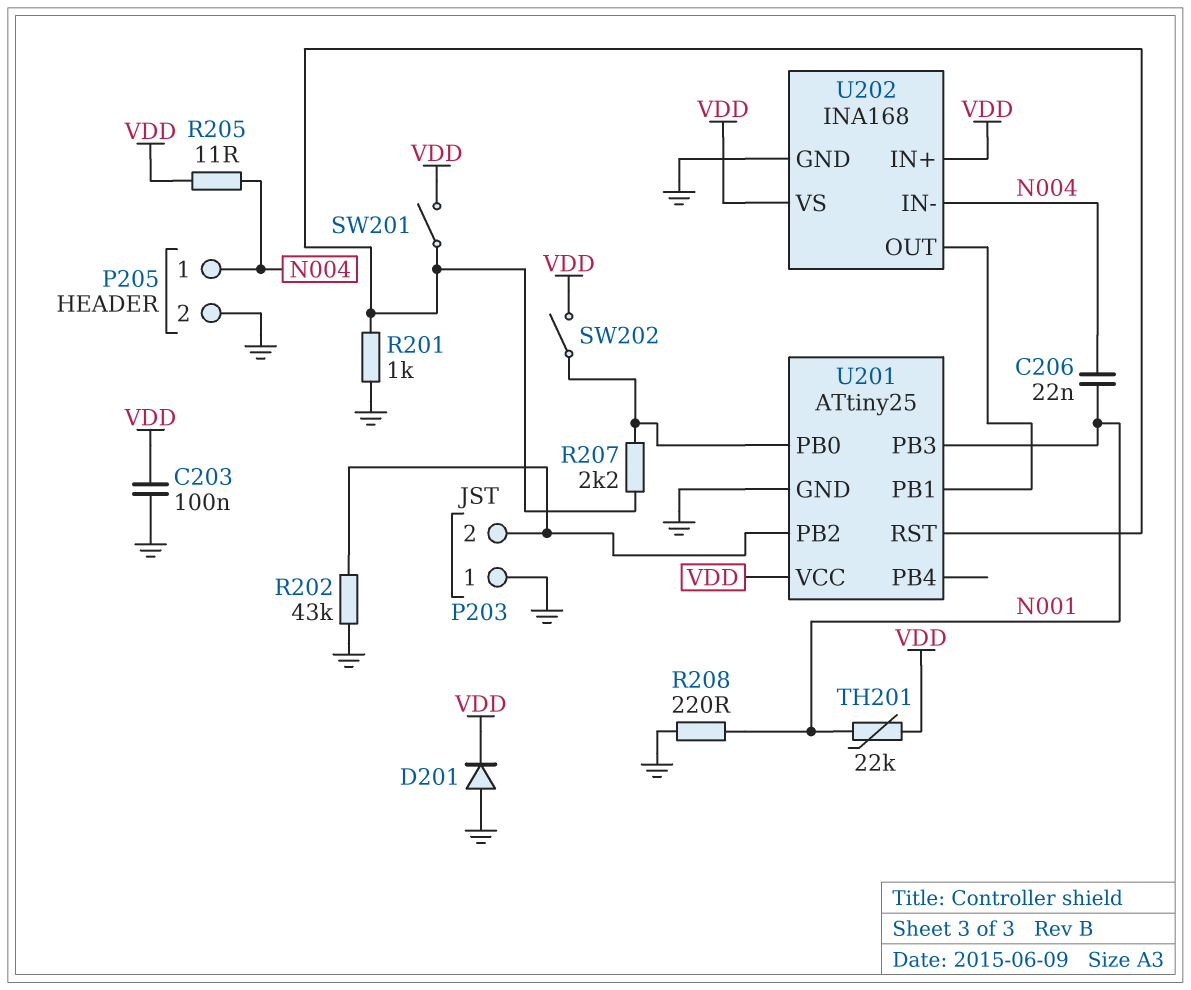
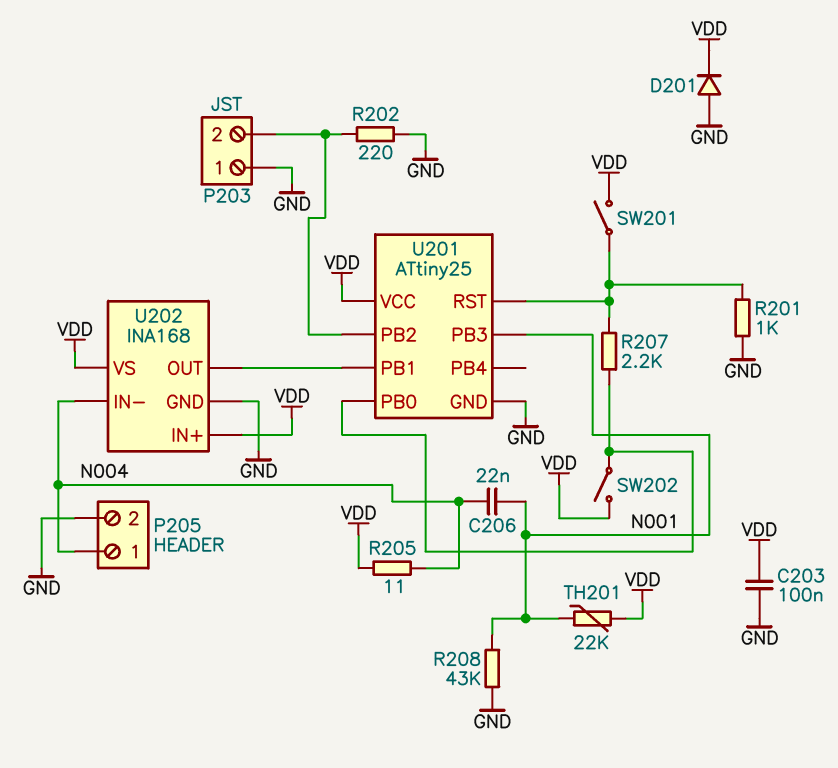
R202: 43k (GND, P203/2) -> 220 (GND, P203/2)
R208: 220 (GND, N001) -> 43k (GND, N001)

